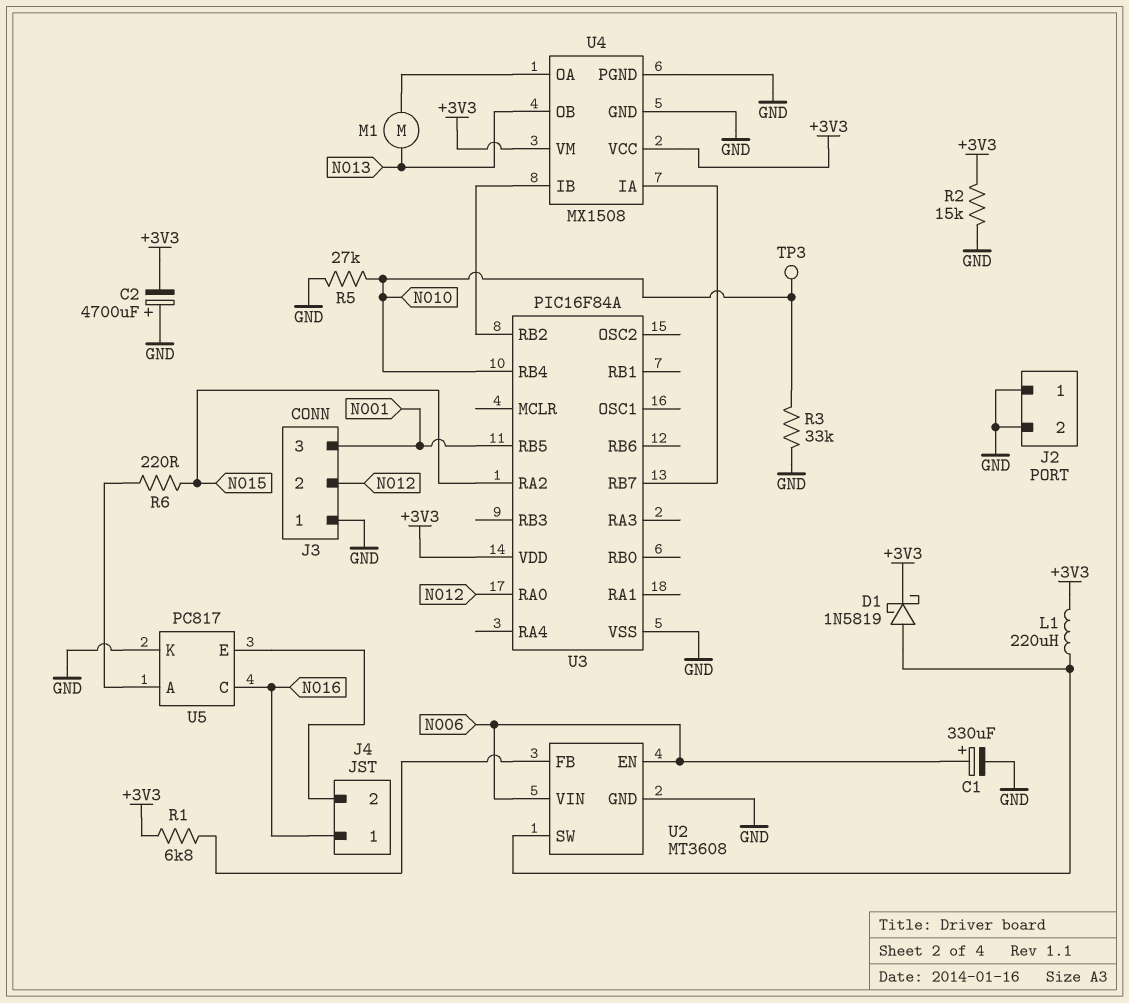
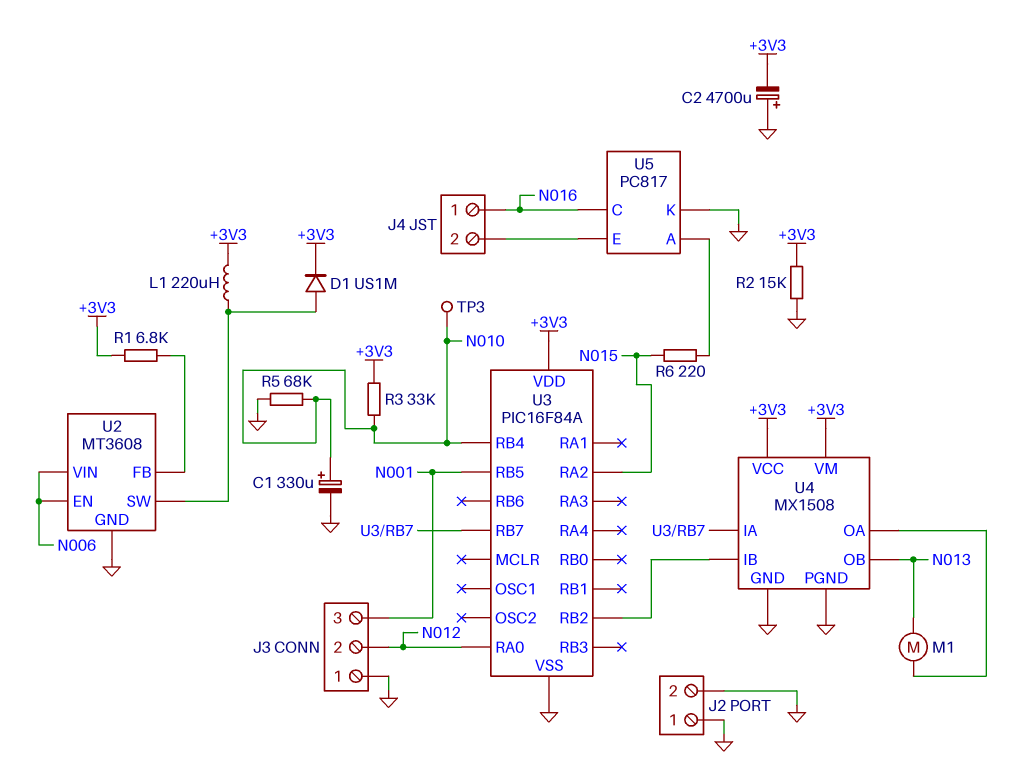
C1: 330uF (plus N006, minus GND) -> 330uF (plus N010, minus GND)
D1: schottky 1N5819 (A U2/SW, K +3V3) -> diode US1M (A U2/SW, K +3V3)
R3: 33k (GND, N010) -> 33k (+3V3, N010)
R5: 27k (GND, N010) -> 68k (GND, N010)

